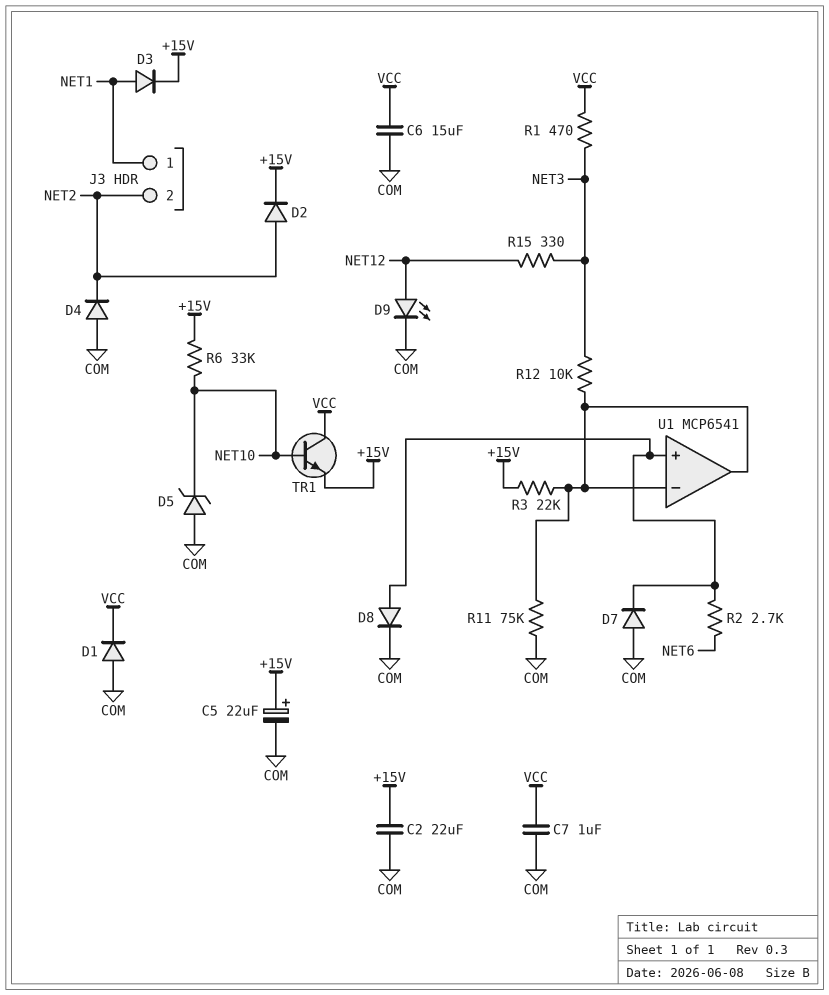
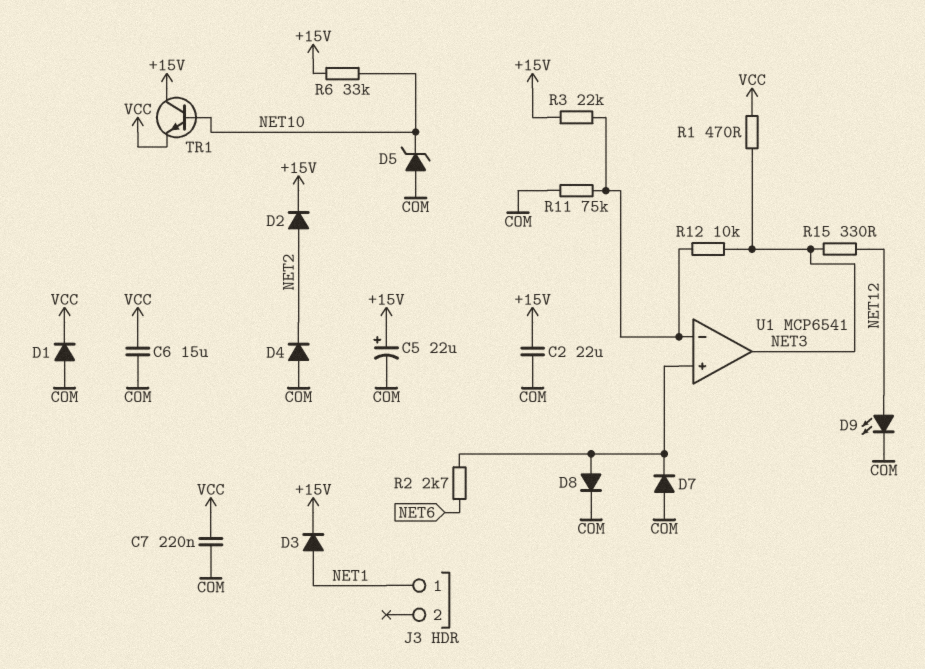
C7: 1uF (COM, VCC) -> 220nF (COM, VCC)
J3 pin 2: NET2 -> none
TR1: NPN (B NET10, C VCC, E +15V) -> NPN (B NET10, C +15V, E VCC)
U1 pin out: U1/in- -> NET3

